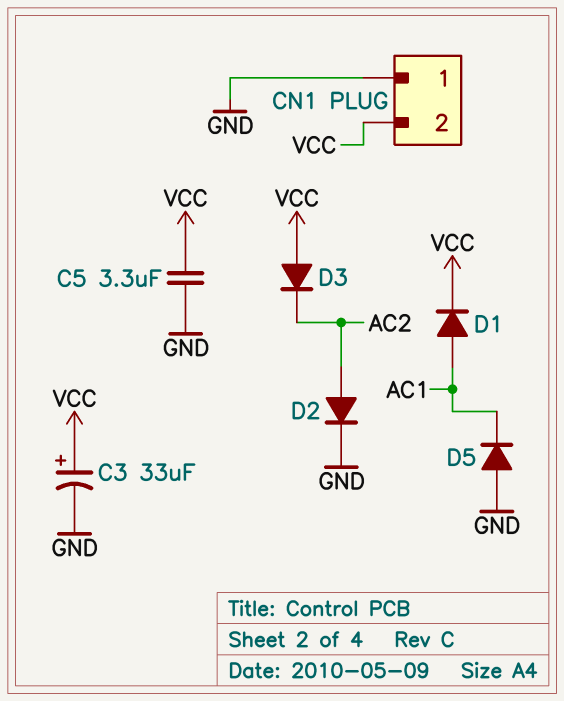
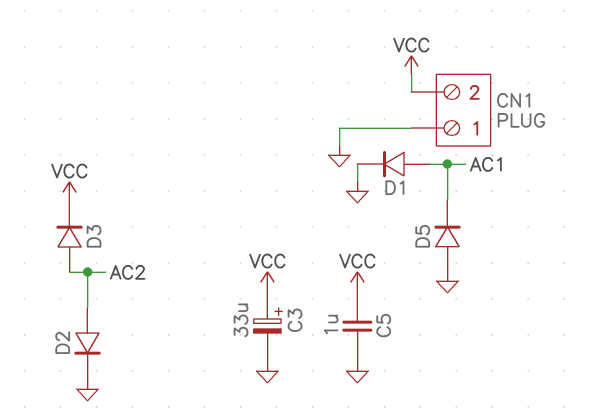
C5: 3.3uF (GND, VCC) -> 1uF (GND, VCC)
D1: diode (A AC1, K VCC) -> diode (A AC1, K GND)
D3: diode (A VCC, K AC2) -> diode (A AC2, K VCC)

